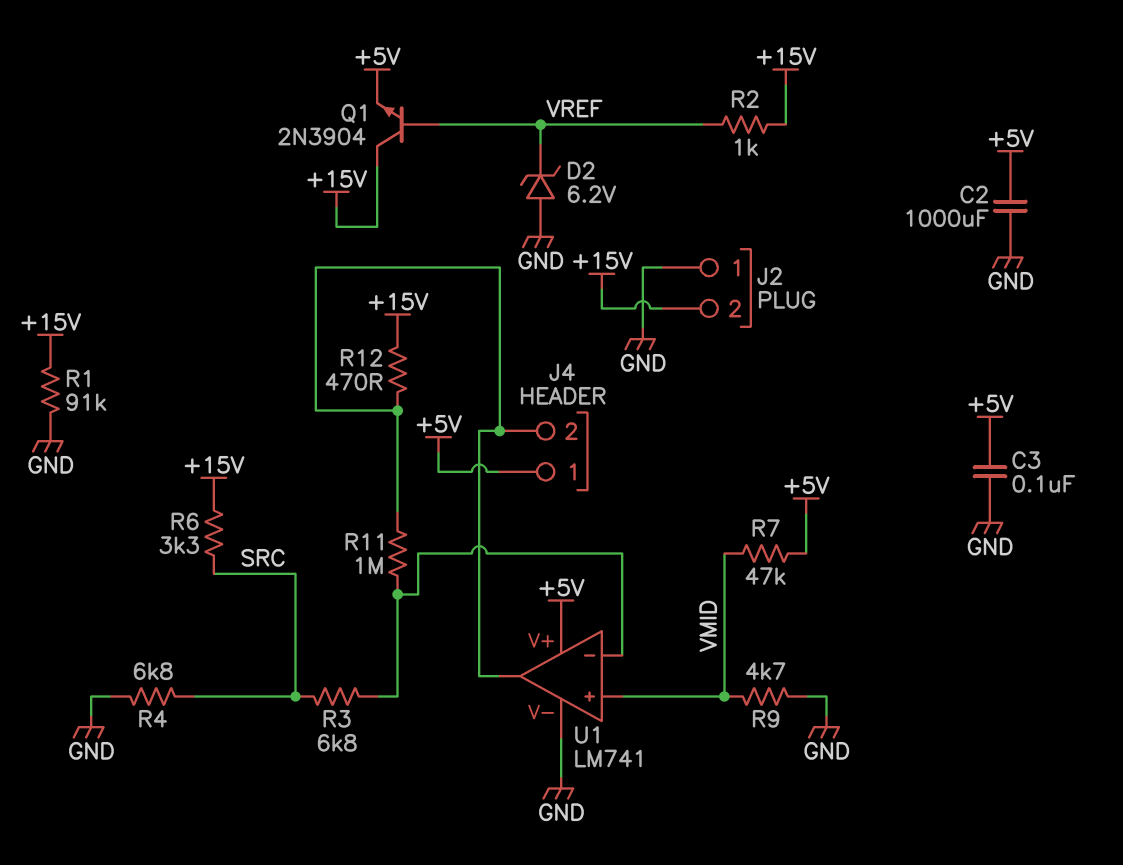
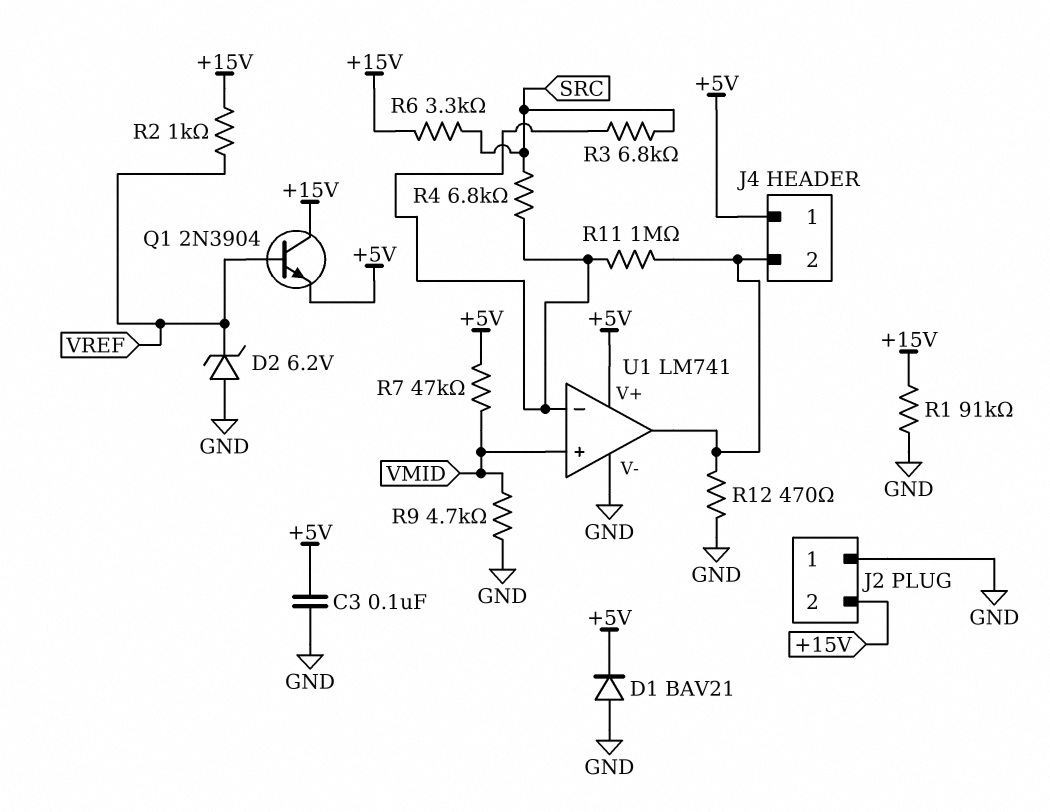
C2: 1000uF (+5V, GND) -> none
D1: none -> diode BAV21 (A GND, K +5V)
R4: 6.8k (GND, SRC) -> 6.8k (SRC, U1/in-)
R12: 470 (+15V, J4/2) -> 470 (GND, J4/2)

